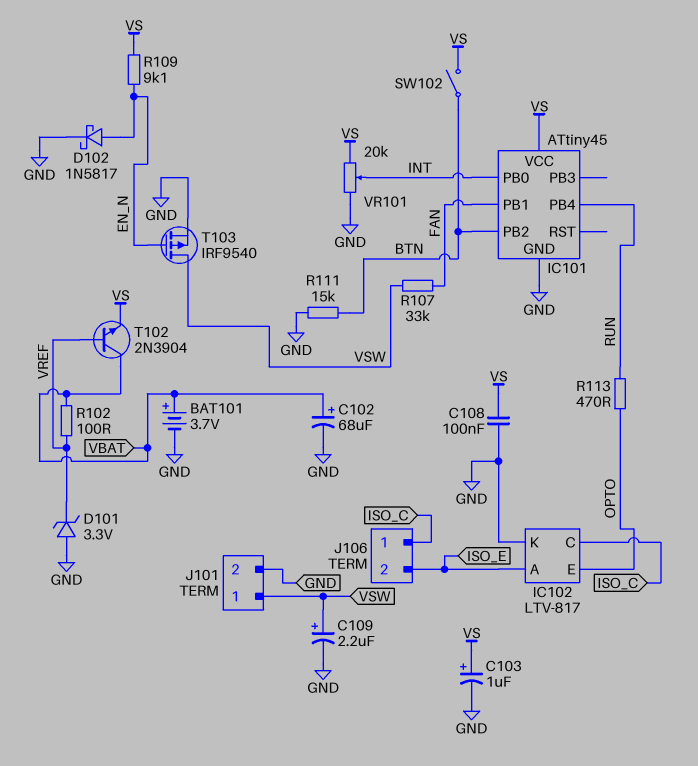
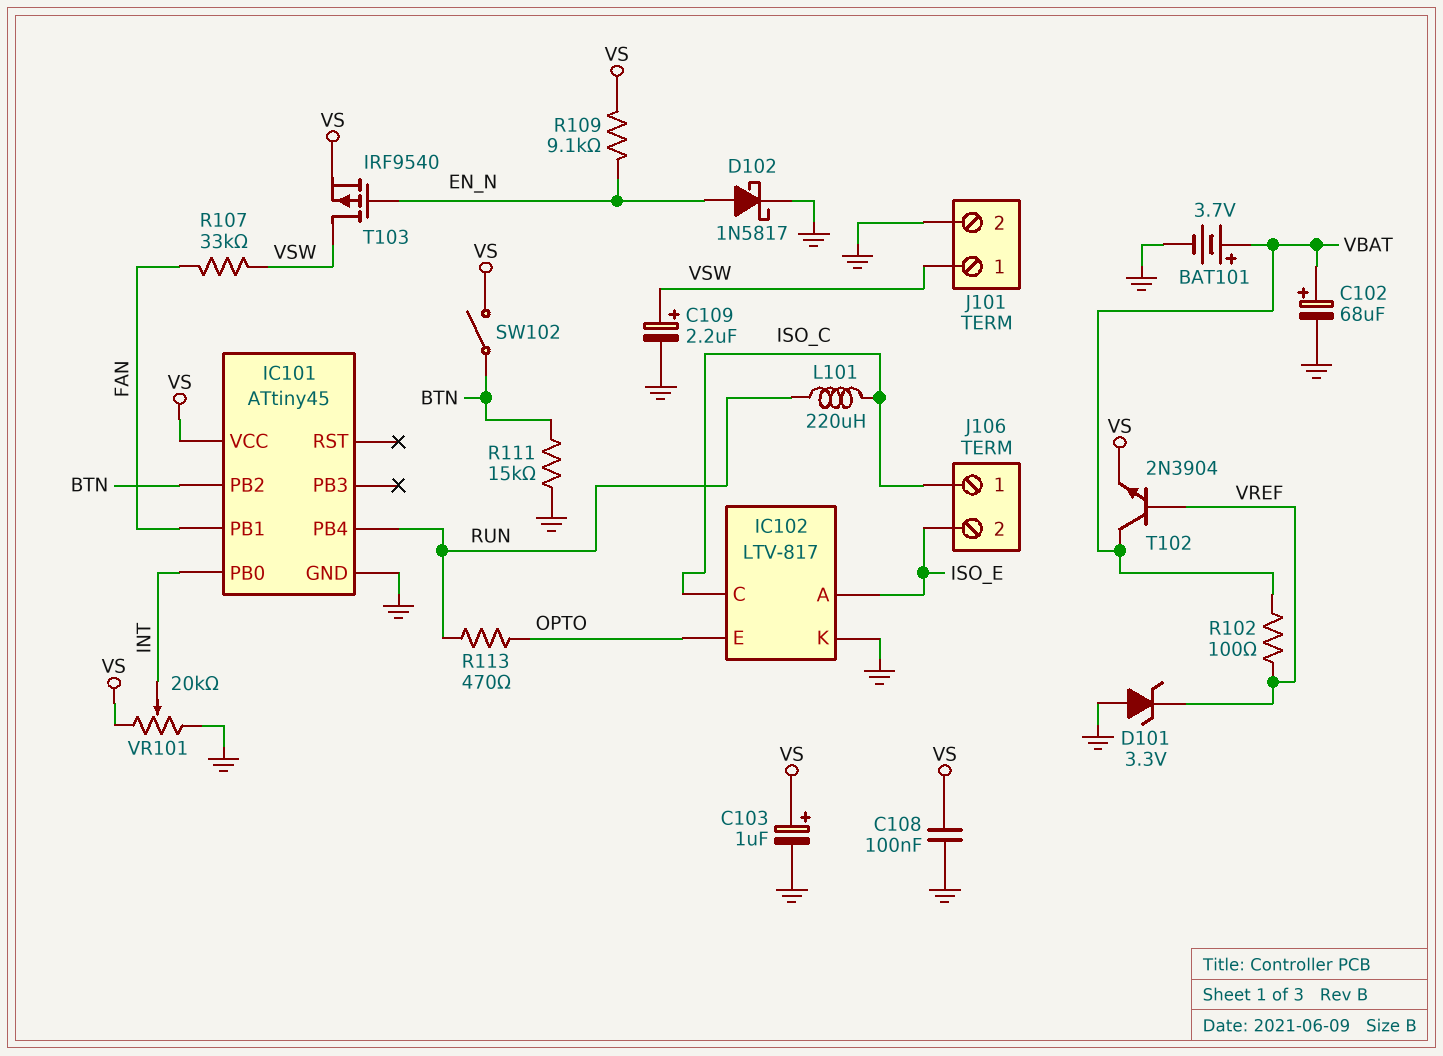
L101: none -> 220uH (ISO_C, RUN)
T103: PMOS IRF9540 (G EN_N, D VSW, S GND) -> PMOS IRF9540 (G EN_N, D VSW, S VS)

